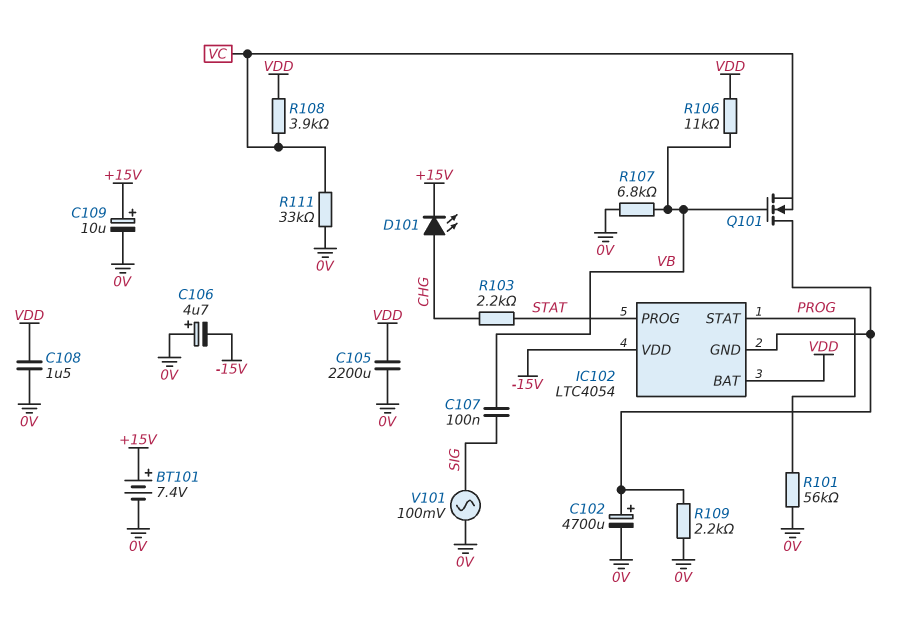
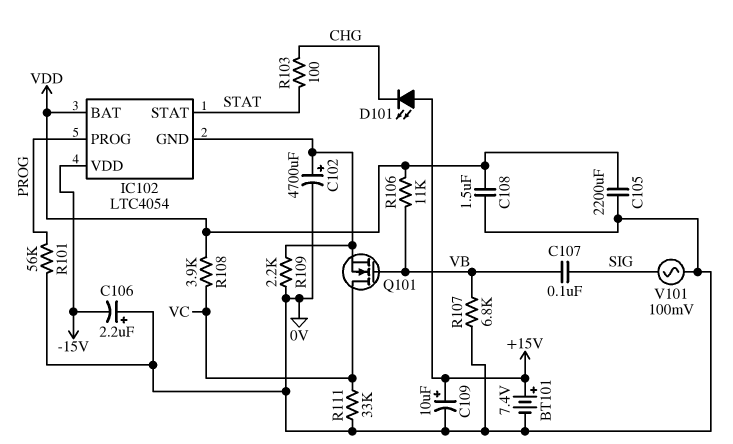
C106: 4.7uF (plus 0V, minus -15V) -> 2.2uF (plus 0V, minus -15V)
D101: LED (A CHG, K +15V) -> LED (A +15V, K CHG)
IC102 pin PROG: STAT -> PROG
IC102 pin STAT: PROG -> STAT
Q101: NMOS (G VB, D IC102/GND, S VC) -> NMOS (G VB, D VC, S IC102/GND)
R103: 2.2k (CHG, STAT) -> 100 (CHG, STAT)

